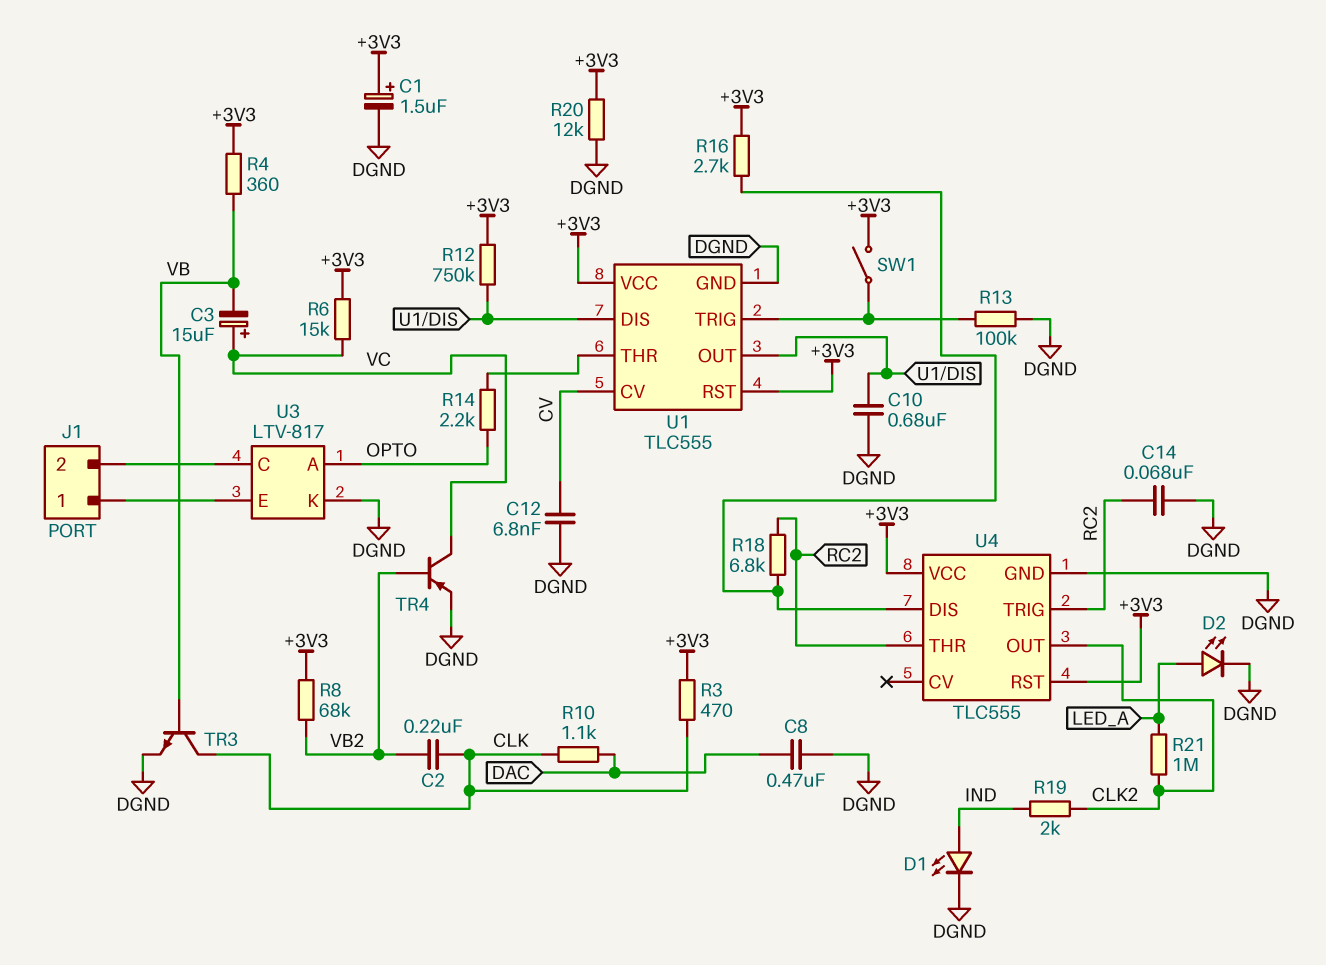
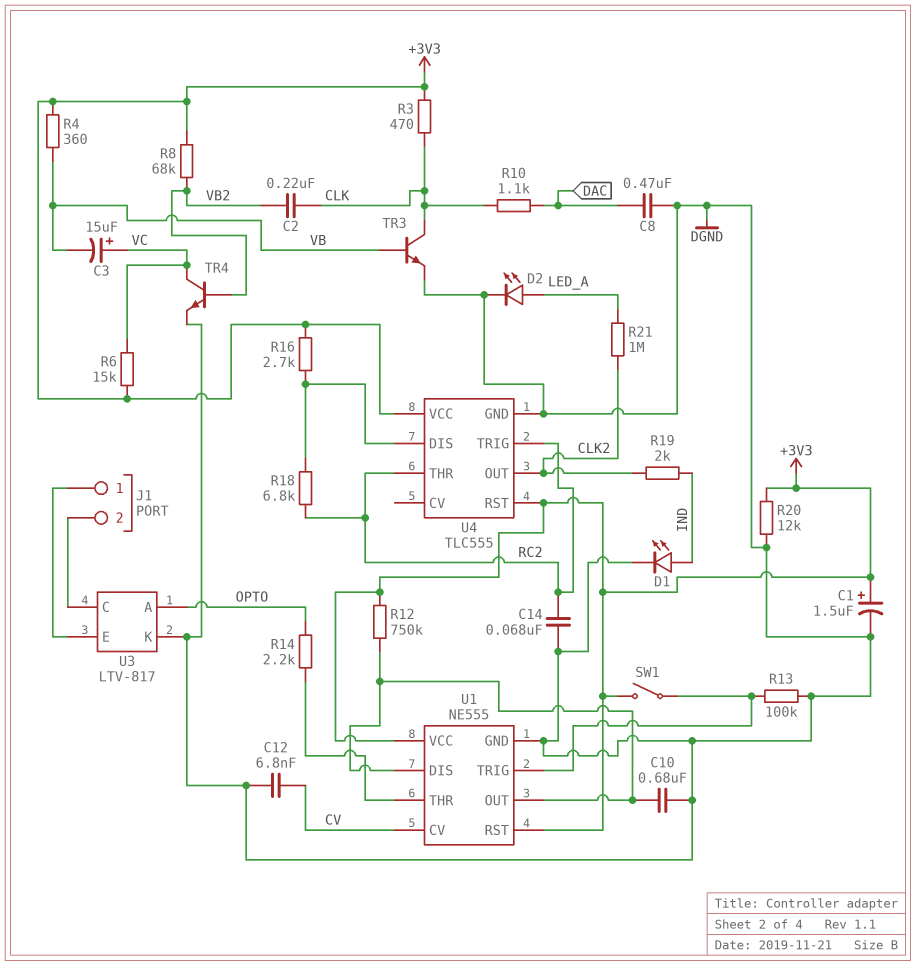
TR4: PNP (B VB2, C VC, E DGND) -> NPN (B VB2, C VC, E DGND)
U1: TLC555 -> NE555

